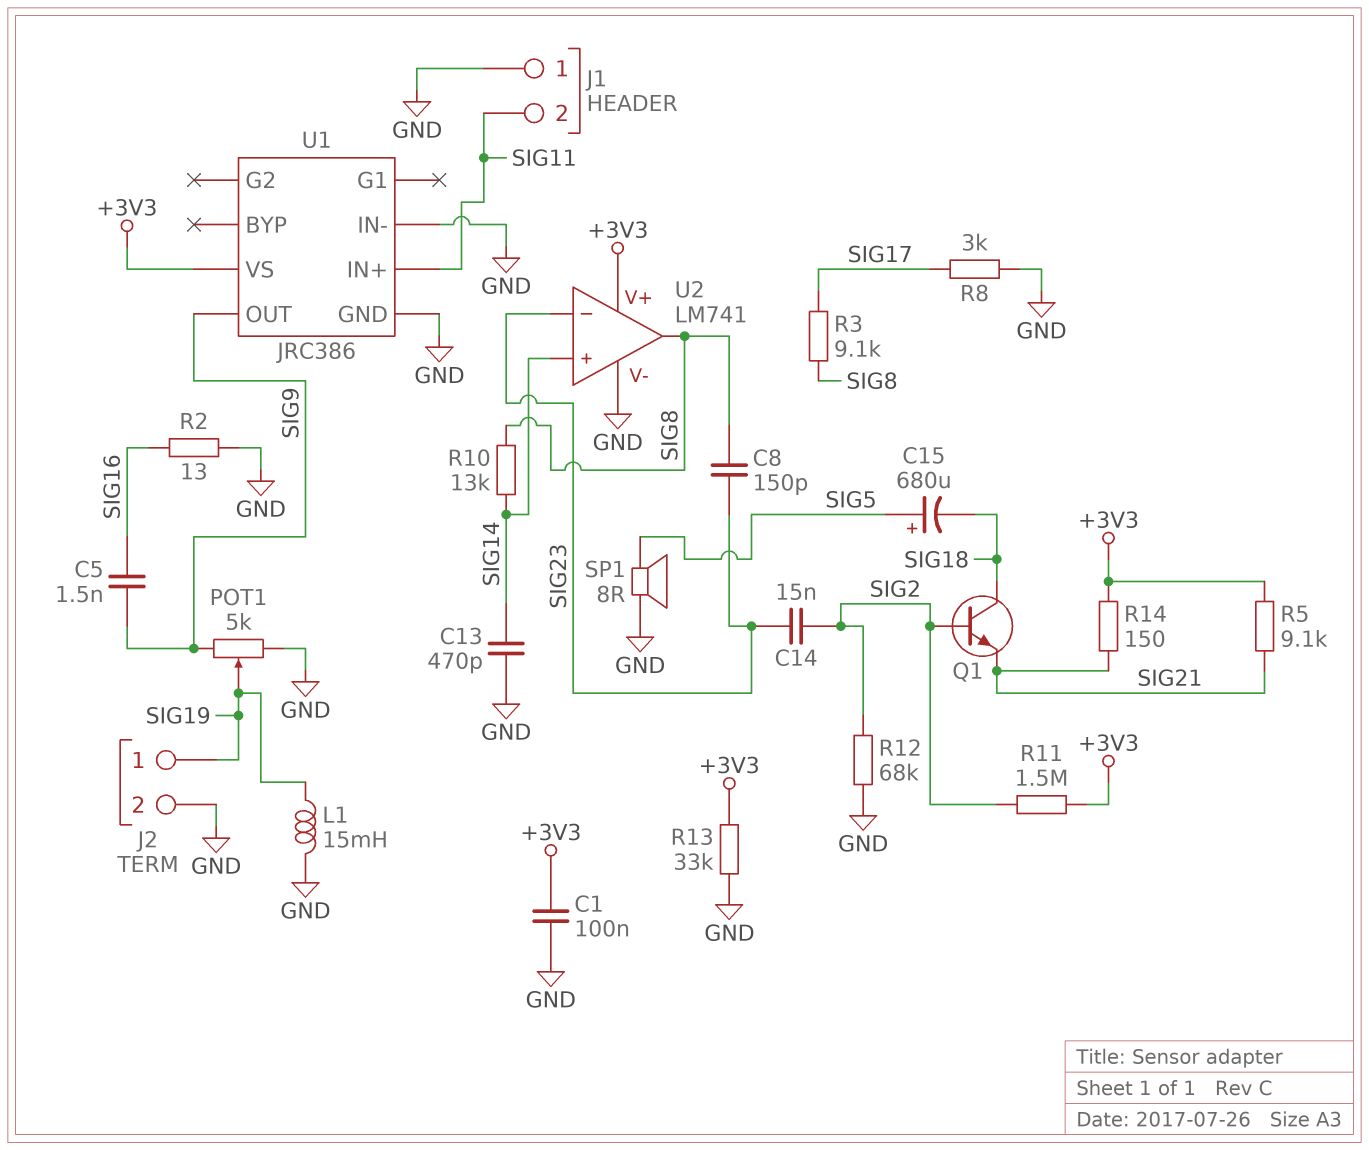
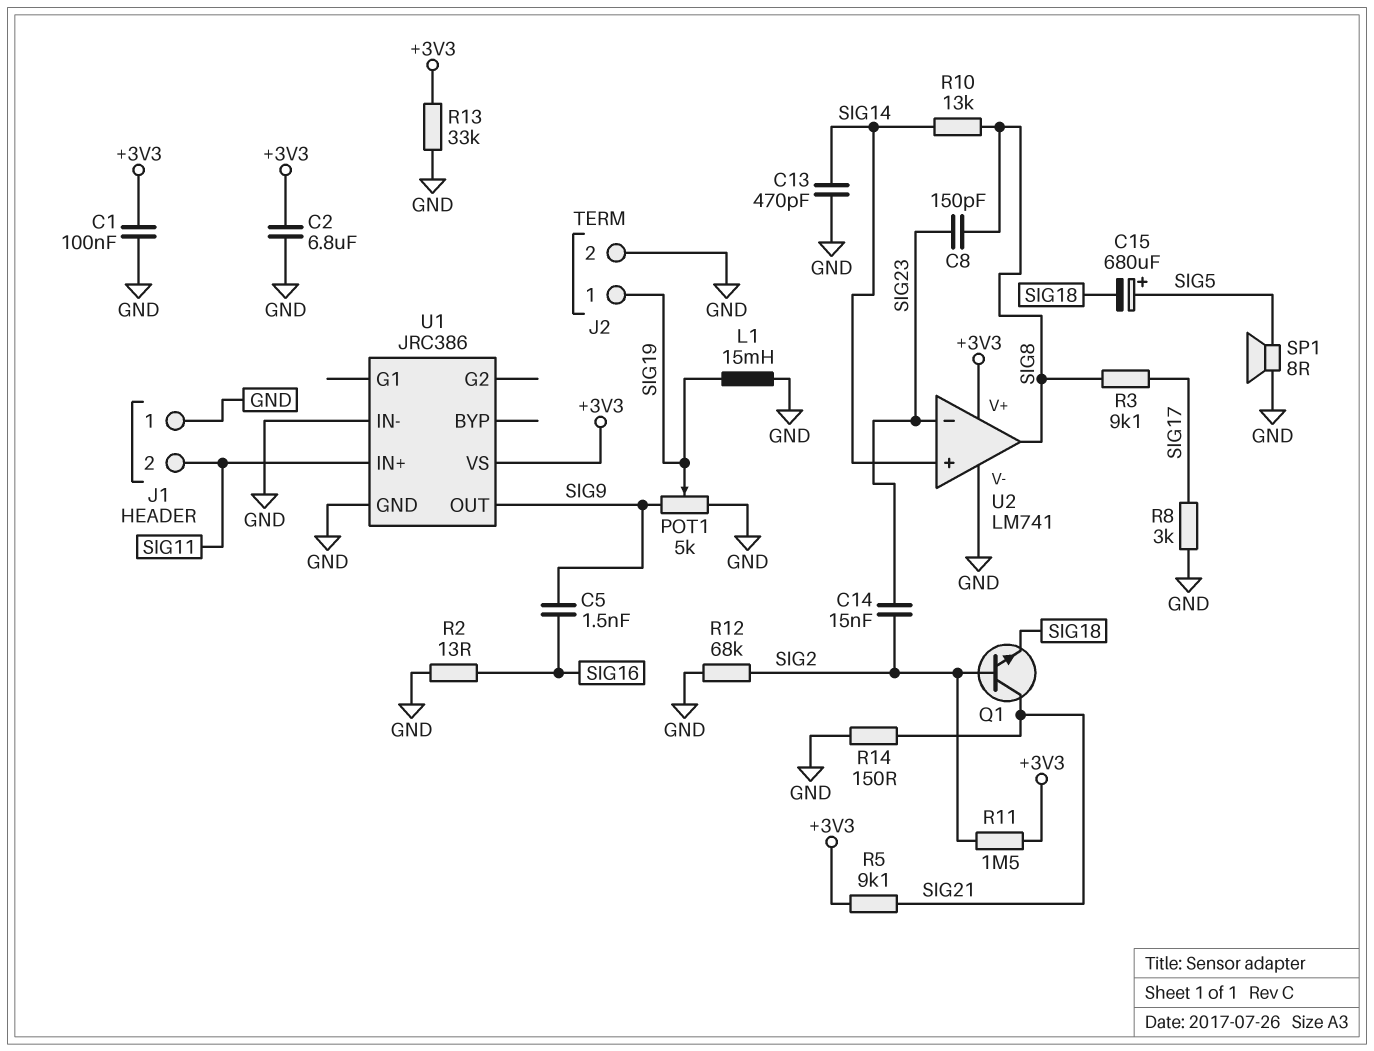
C2: none -> 6.8uF (+3V3, GND)
Q1: NPN (B SIG2, C SIG18, E SIG21) -> NPN (B SIG2, C SIG21, E SIG18)
R14: 150 (+3V3, SIG21) -> 150 (GND, SIG21)

